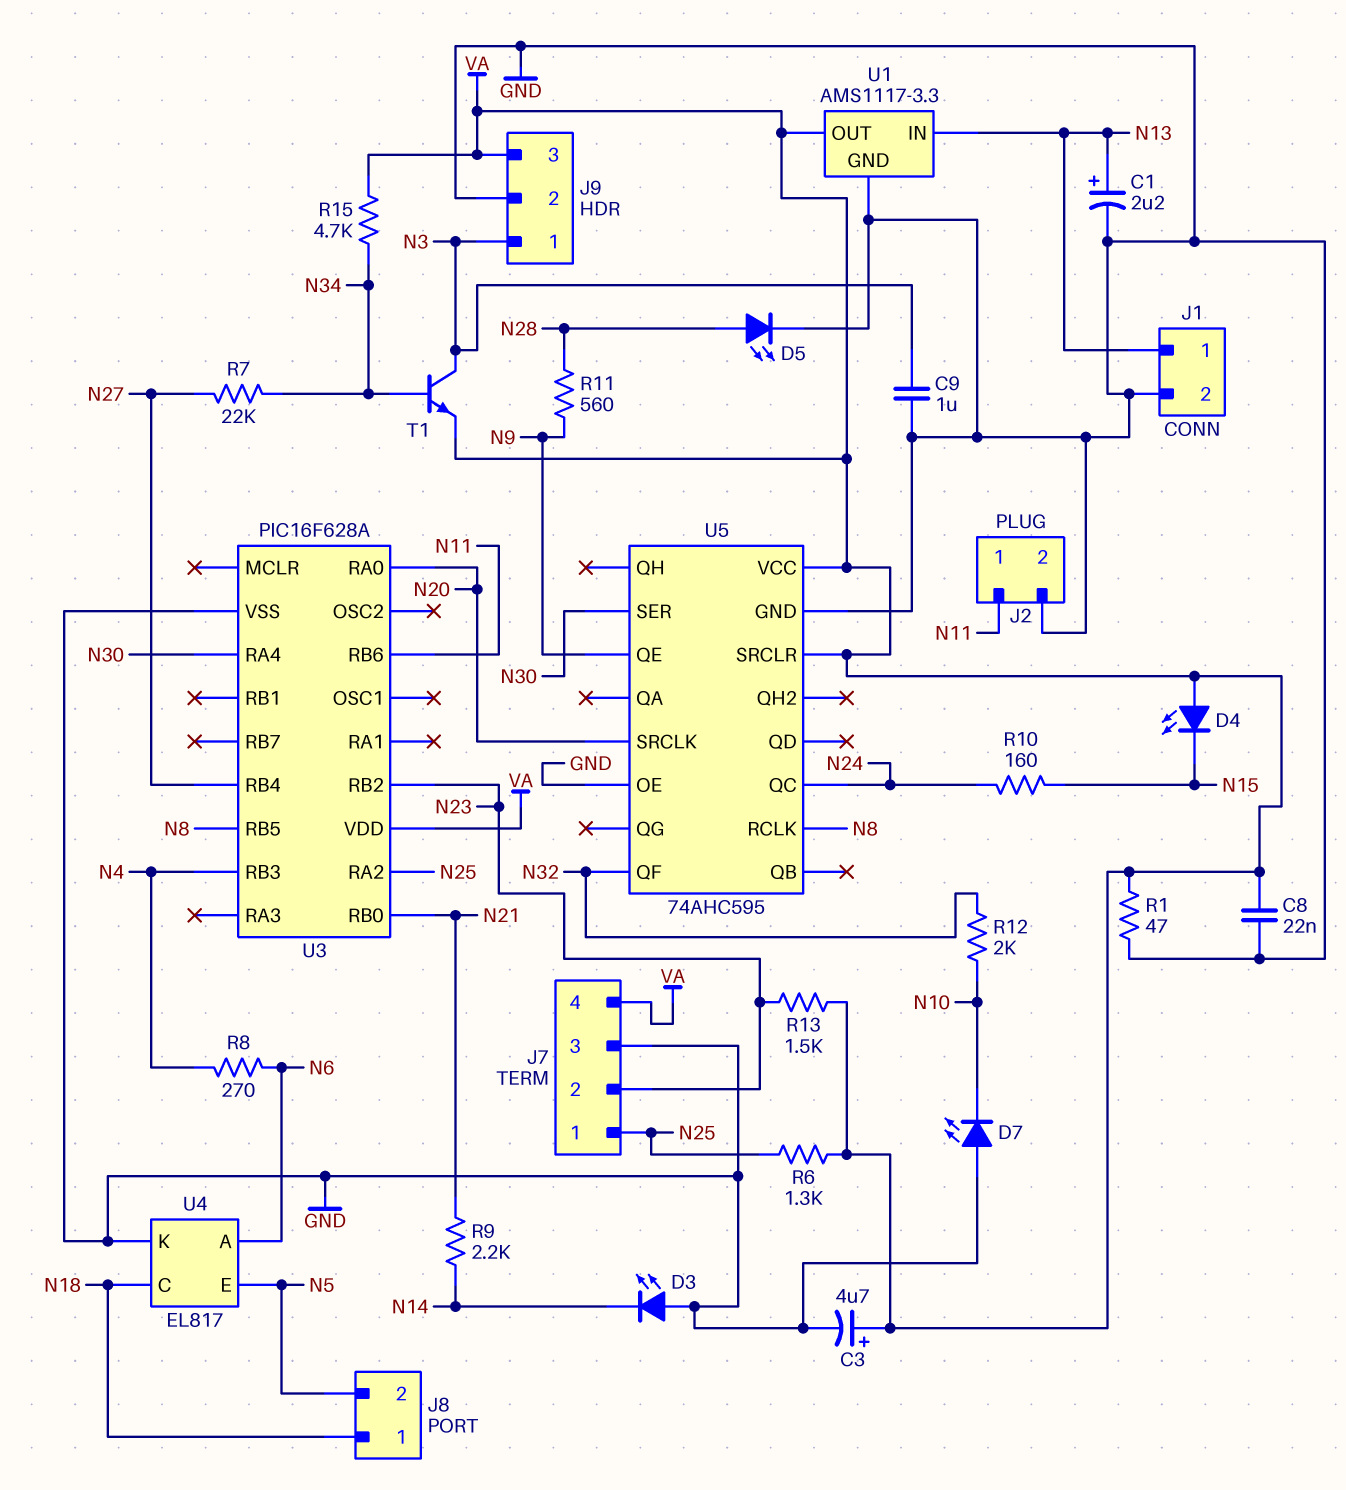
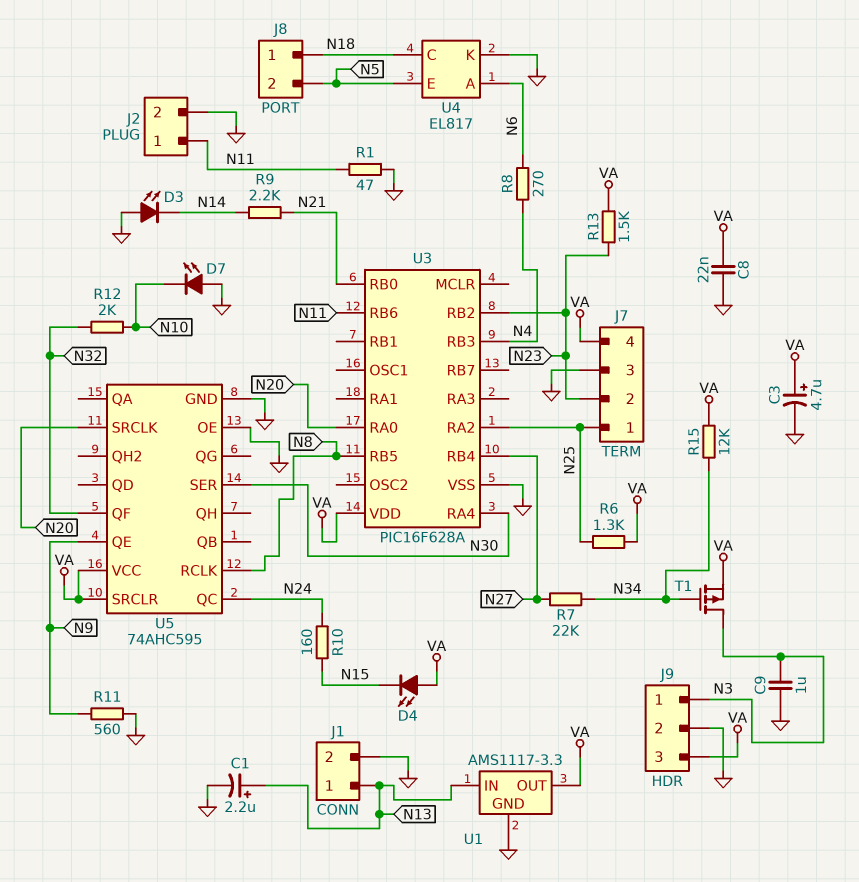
D5: LED (A N28, K GND) -> none
R1: 47 (GND, VA) -> 47 (GND, N11)
R11: 560 (N9, N28) -> 560 (GND, N9)
R15: 4.7k (N34, VA) -> 12k (N34, VA)
T1: NPN (B N34, C N3, E VA) -> PMOS (G N34, D N3, S VA)

